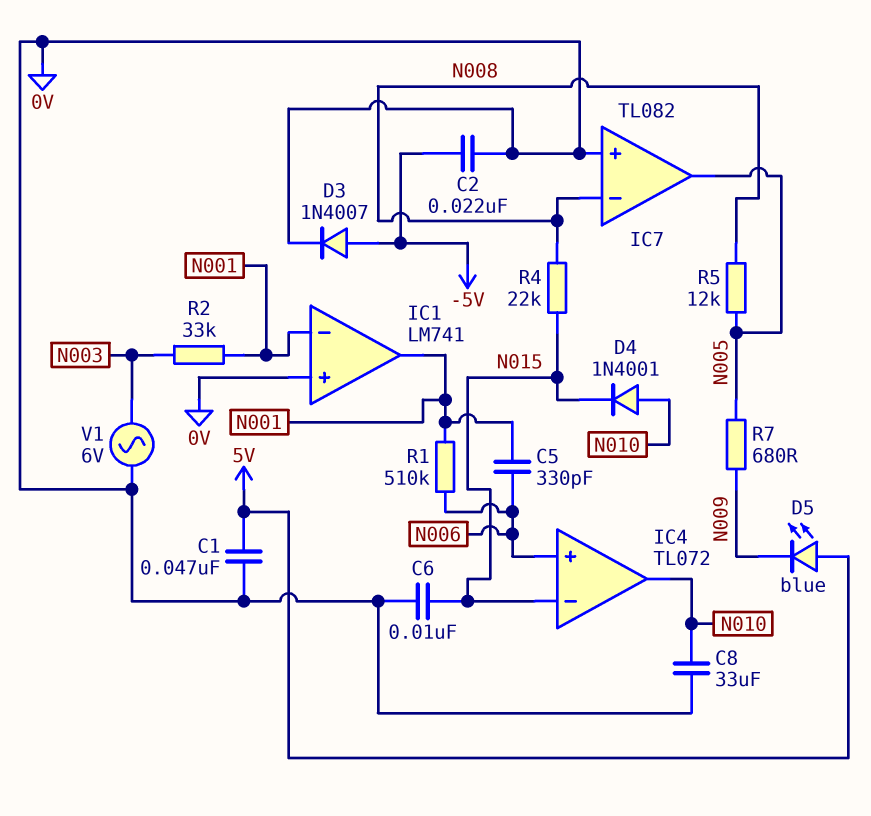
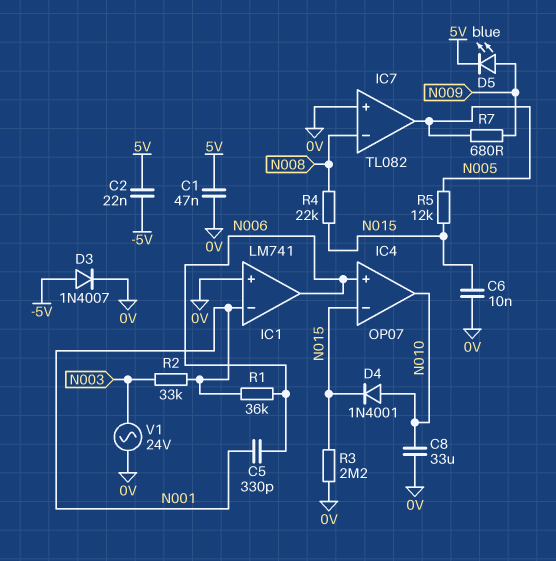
C2: 22nF (-5V, 0V) -> 22nF (-5V, 5V)
D5: LED blue (A 5V, K N009) -> LED blue (A N009, K 5V)
IC1 pin out: N001 -> N006
IC4: TL072 -> OP07
R1: 510k (N001, N006) -> 36k (N001, N006)
R3: none -> 2.2M (0V, N015)
R5: 12k (N005, N008) -> 12k (N005, N015)
V1: AC 6V (0V, N003) -> AC 24V (0V, N003)

